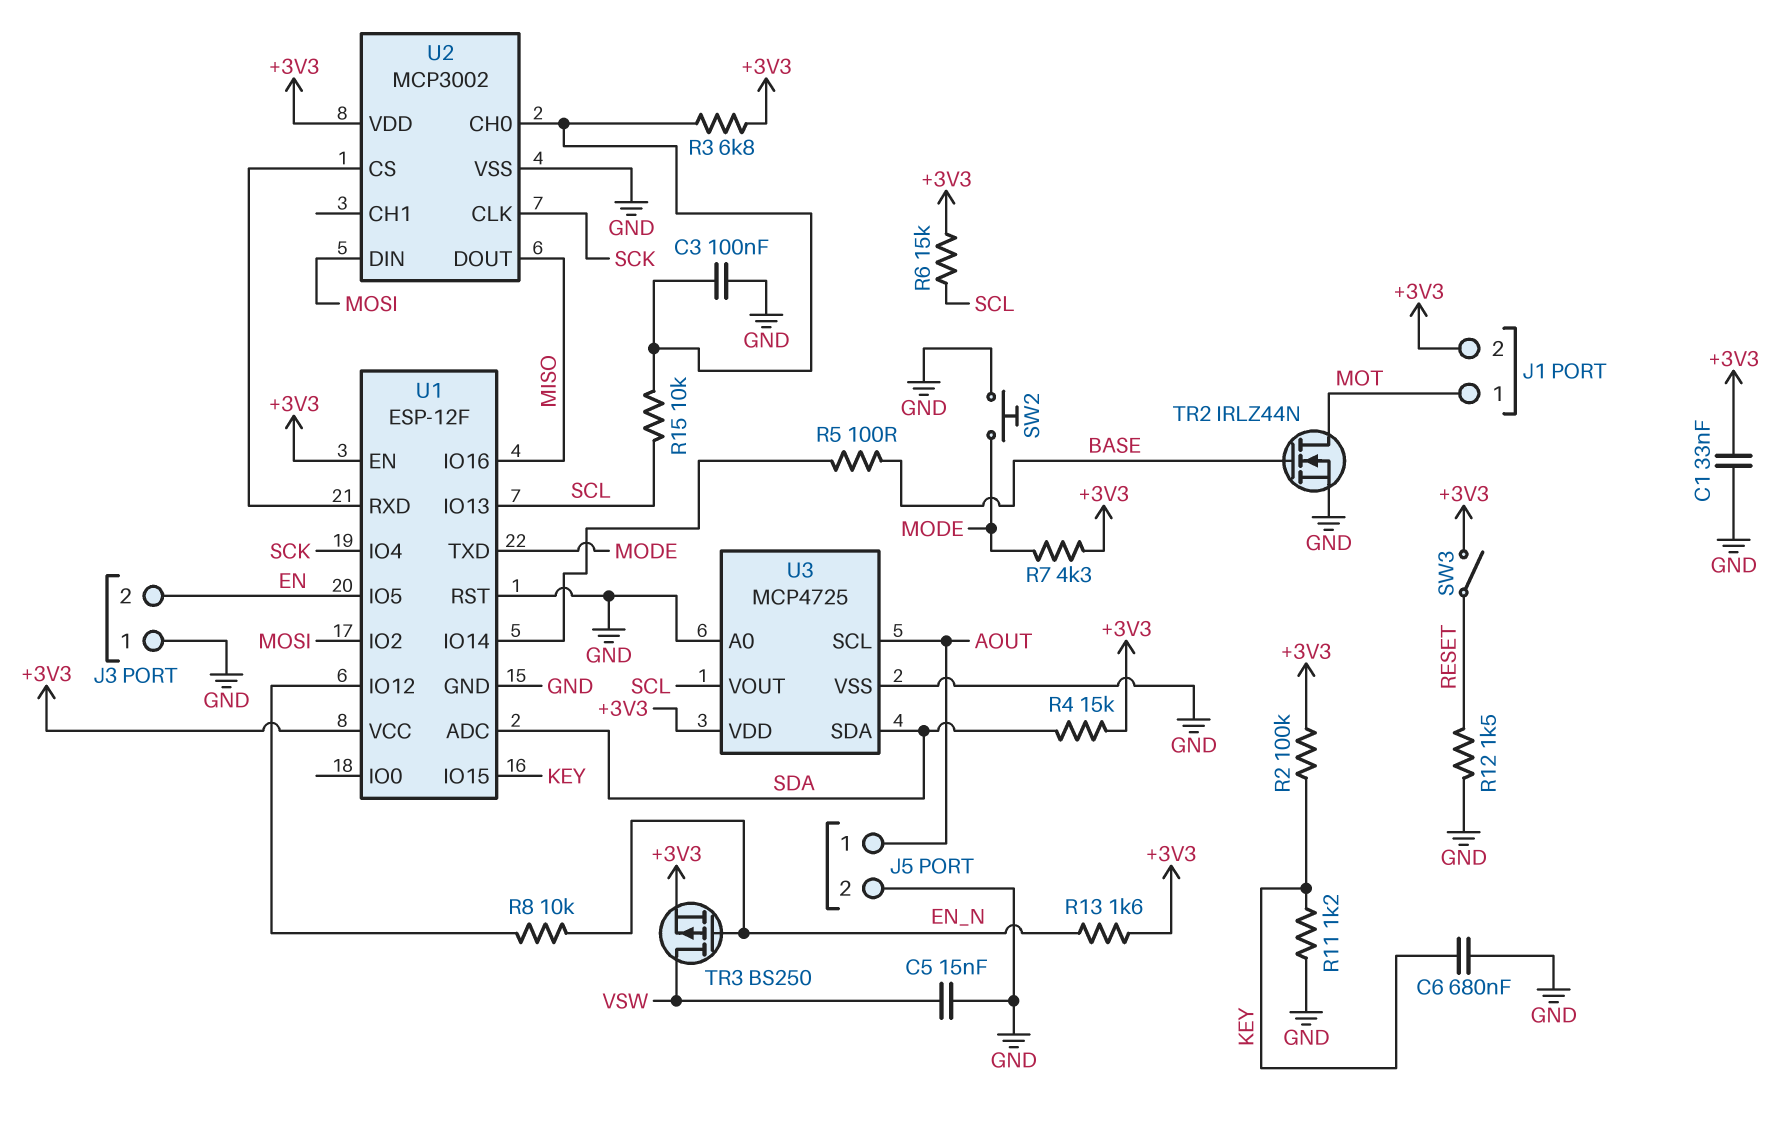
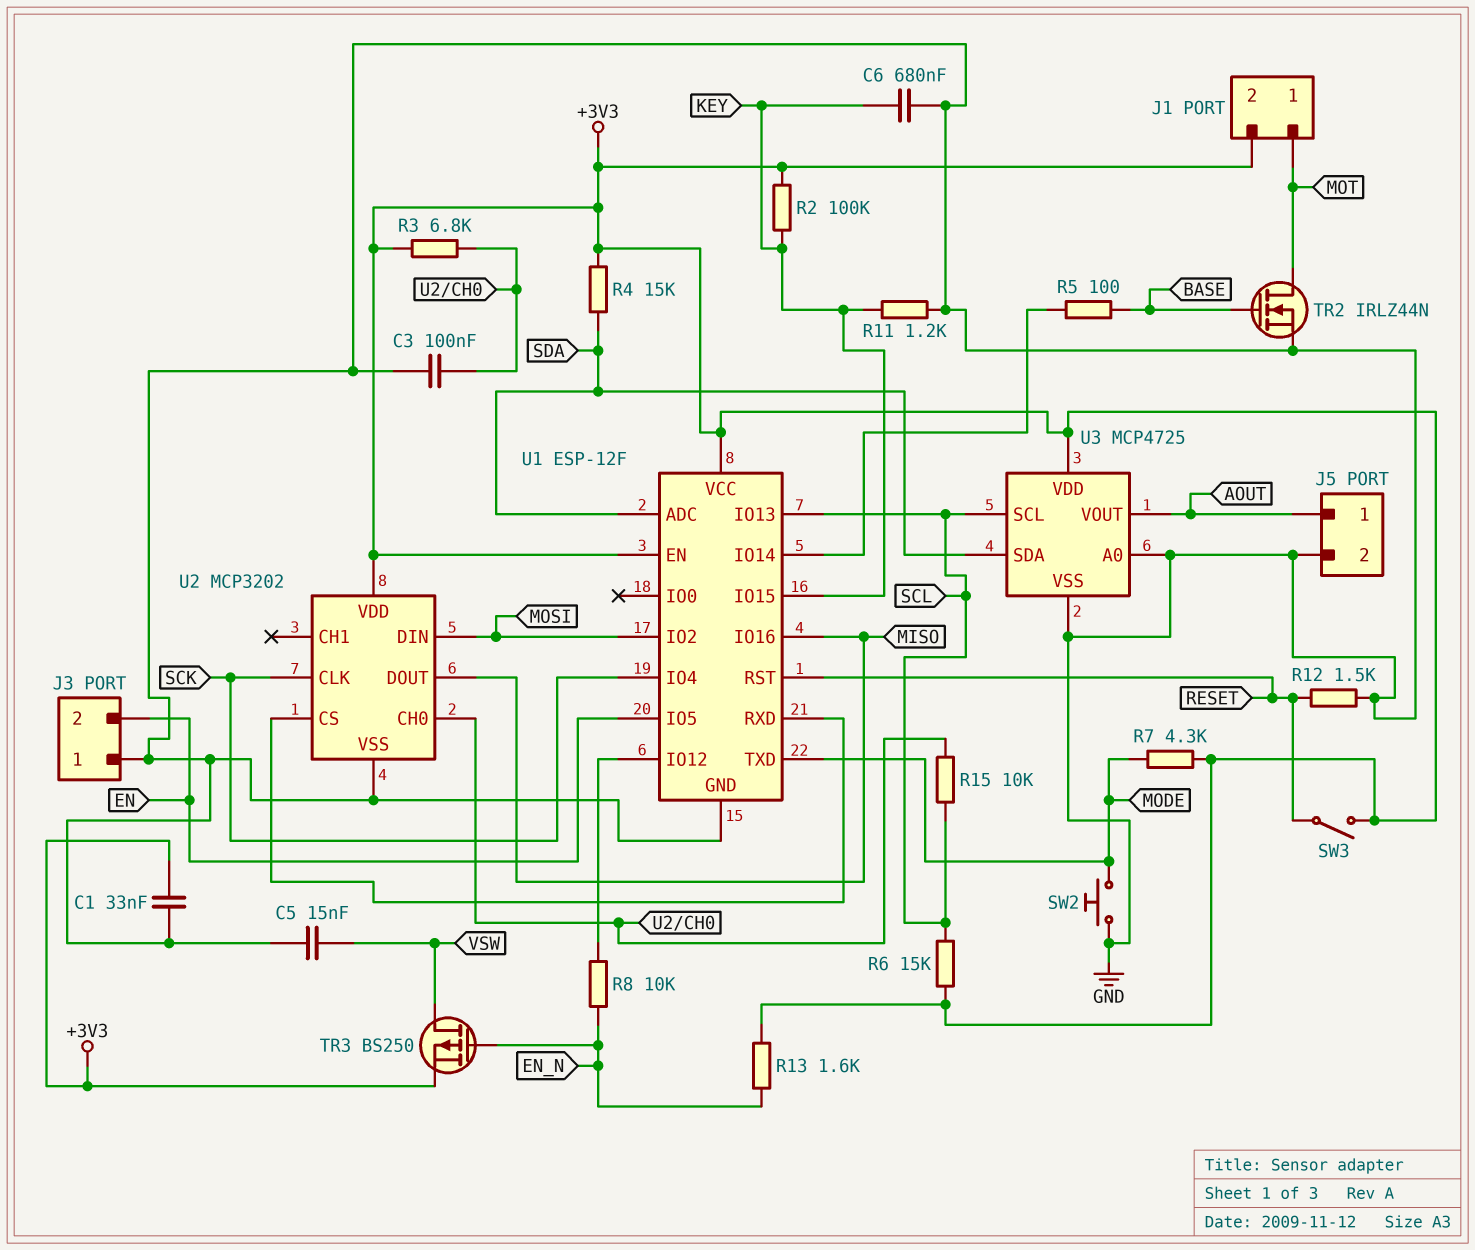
U1 pin RST: GND -> RESET
U2: MCP3002 -> MCP3202
U3 pin SCL: AOUT -> SCL
U3 pin VOUT: SCL -> AOUT

